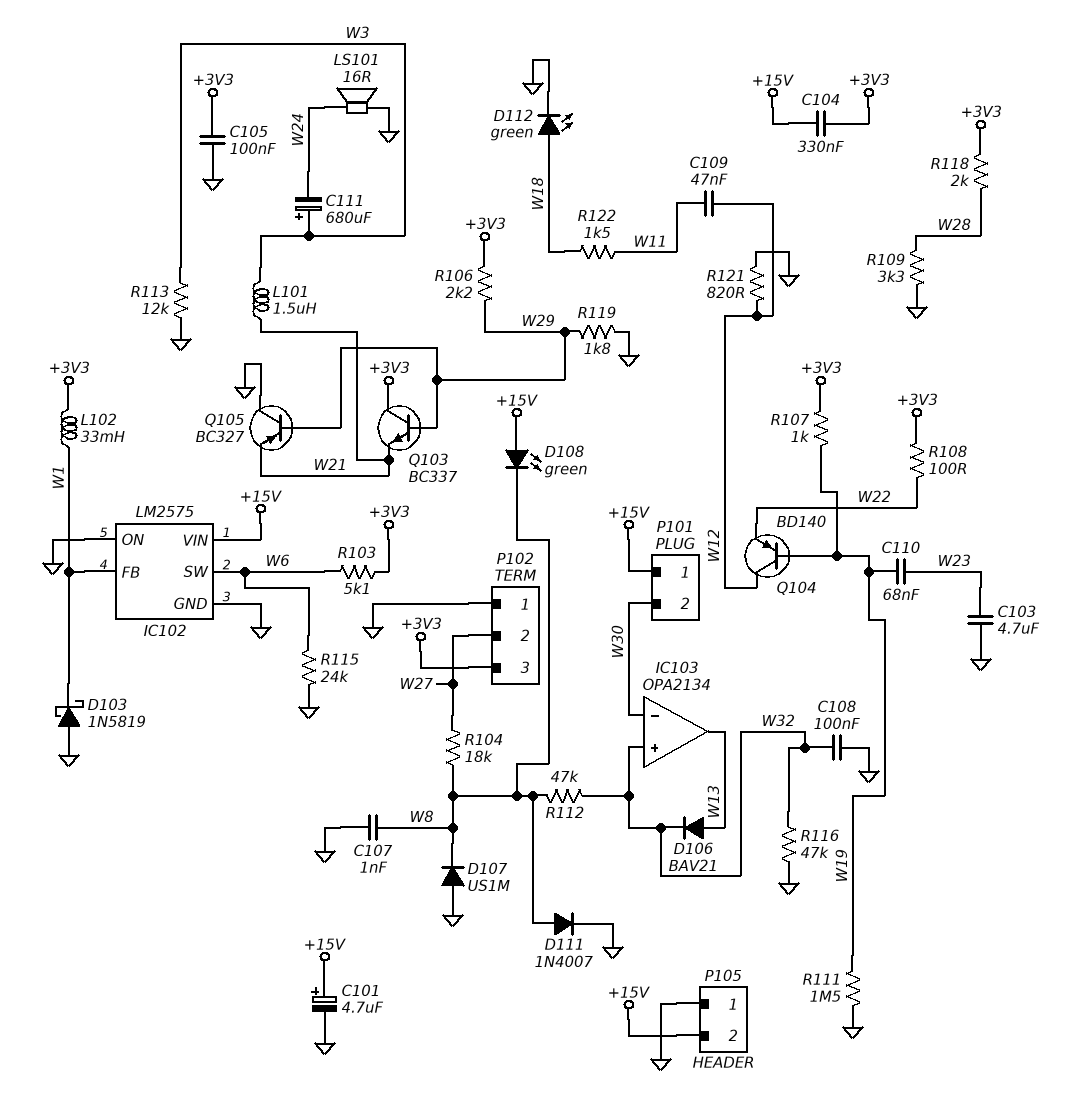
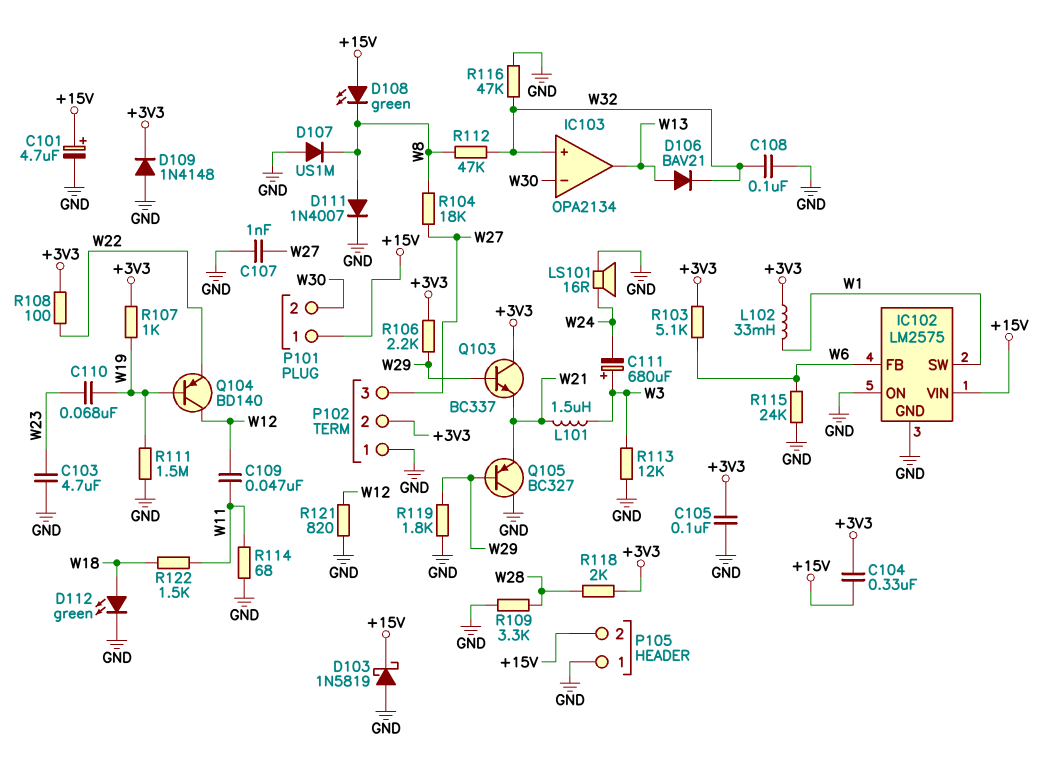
C107: 1nF (GND, W8) -> 1nF (GND, W27)
D103: schottky 1N5819 (A GND, K W1) -> schottky 1N5819 (A GND, K +15V)
D109: none -> diode 1N4148 (A GND, K +3V3)
IC102 pin FB: W1 -> W6
IC102 pin SW: W6 -> W1
P102 pin 2: W27 -> +3V3
P102 pin 3: +3V3 -> W27
R114: none -> 68 (GND, W11)

